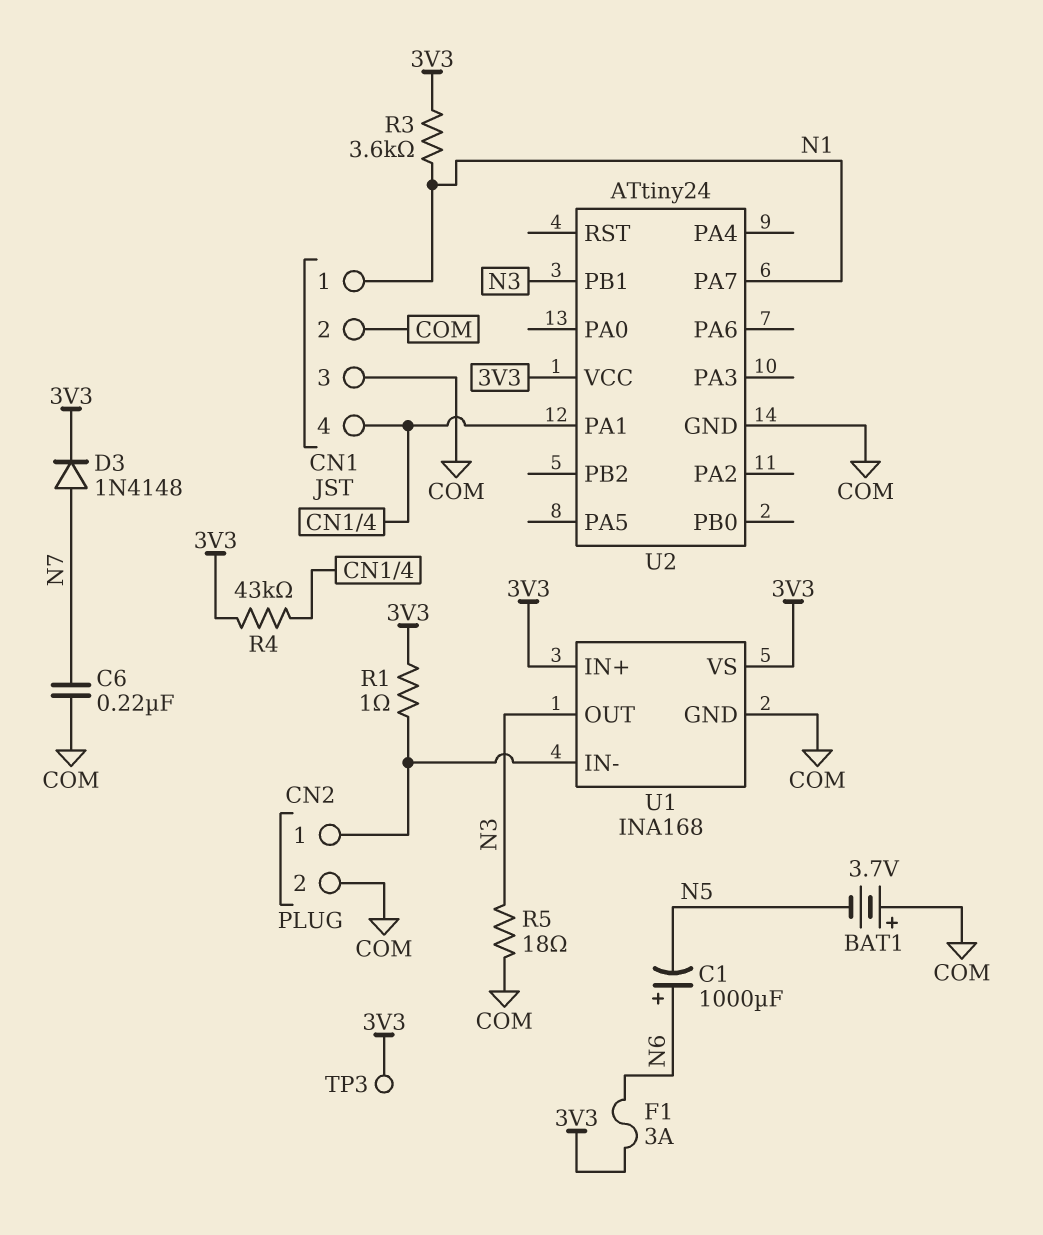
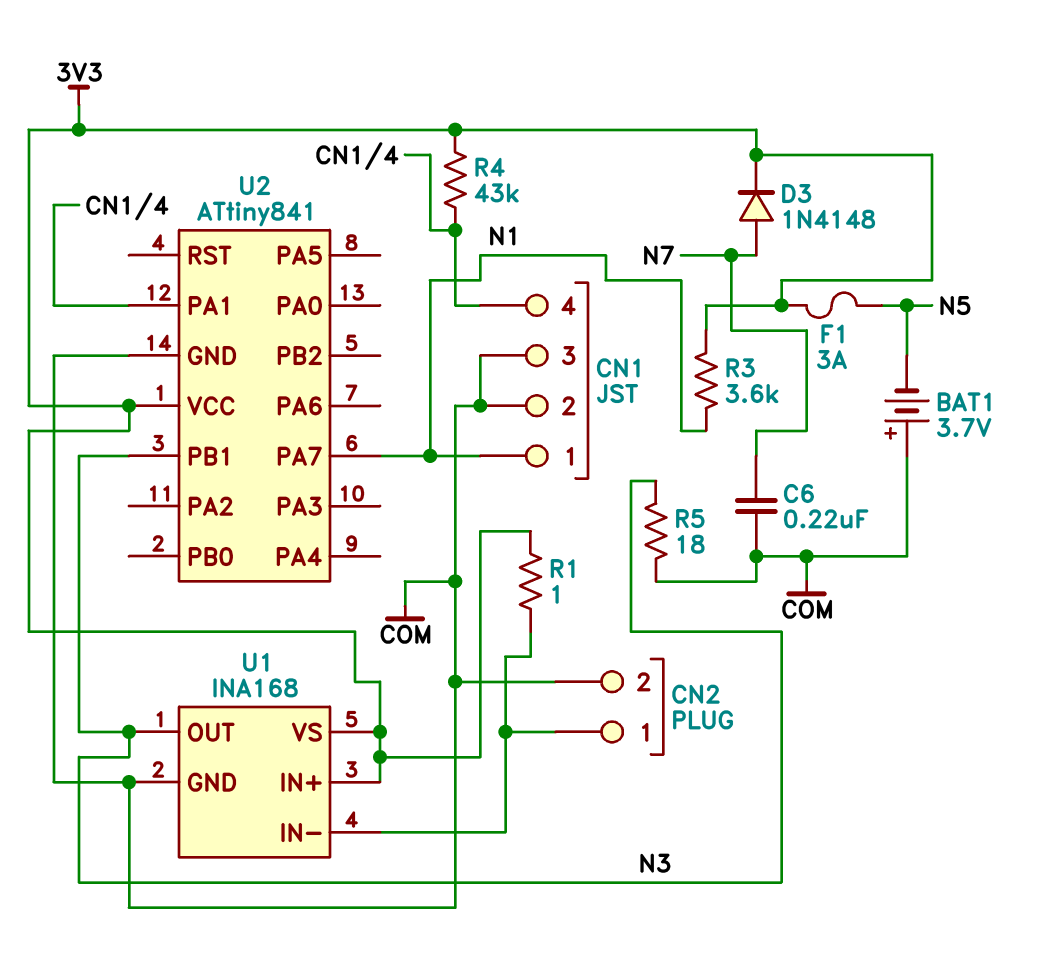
C1: 1000uF (plus N6, minus N5) -> none
F1: 3A (3V3, N6) -> 3A (3V3, N5)
TP3: test point (3V3) -> none
U2: ATtiny24 -> ATtiny841

